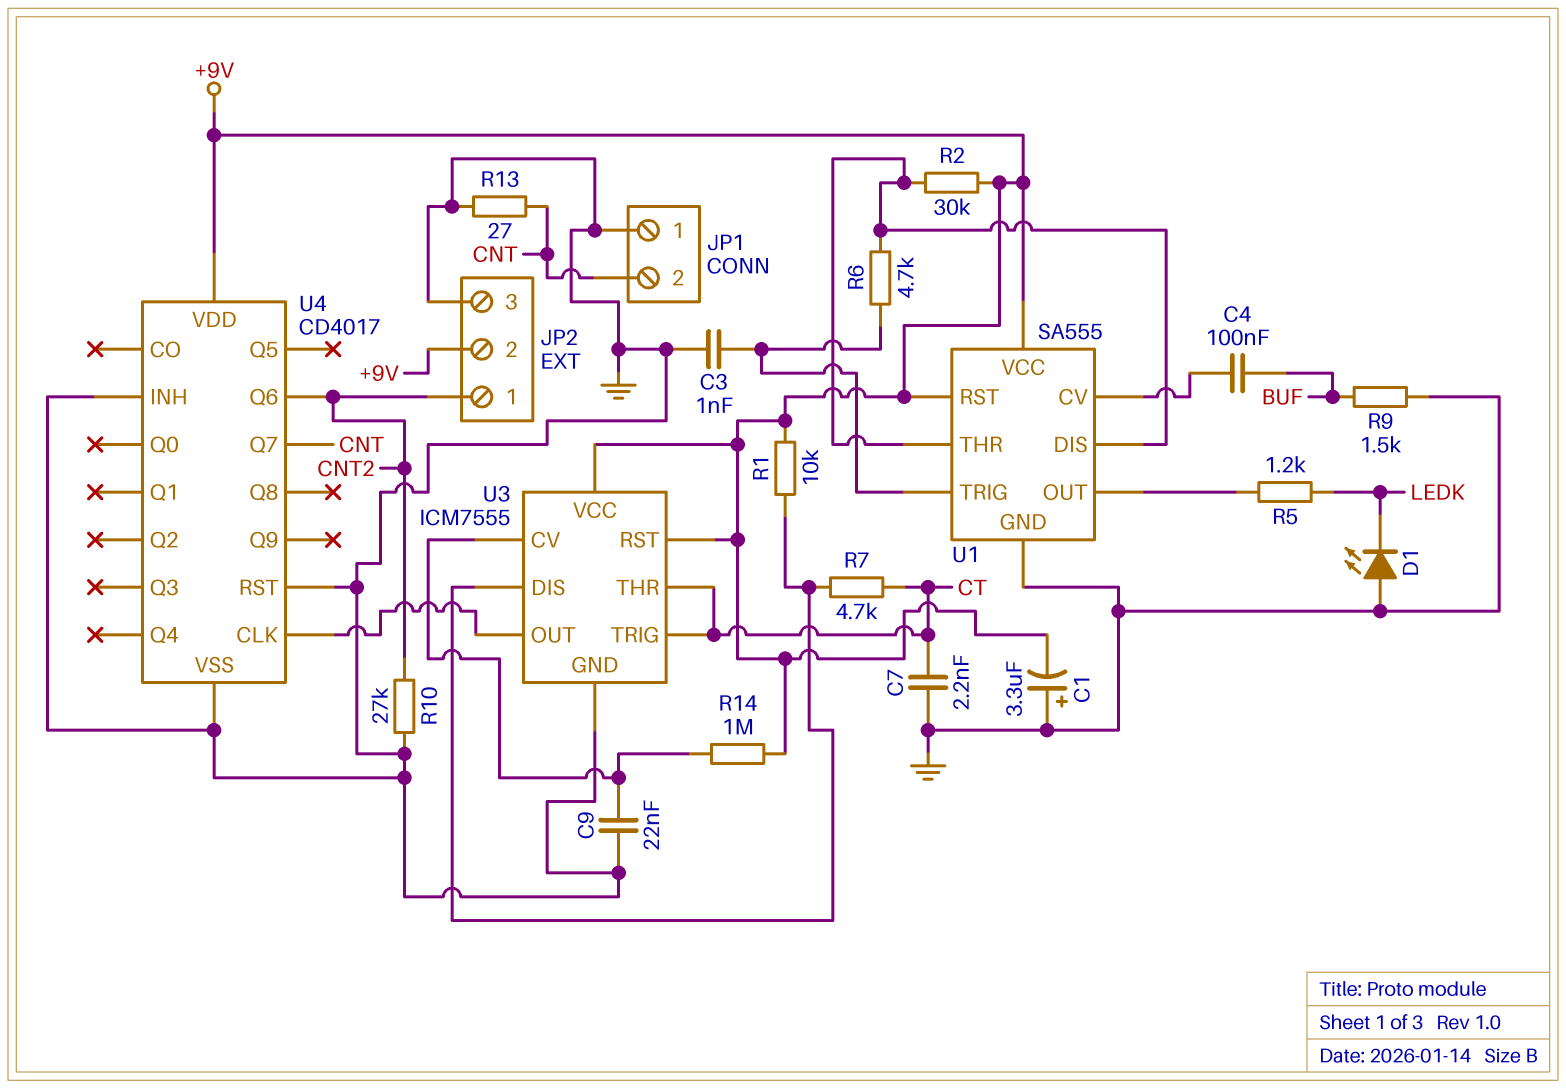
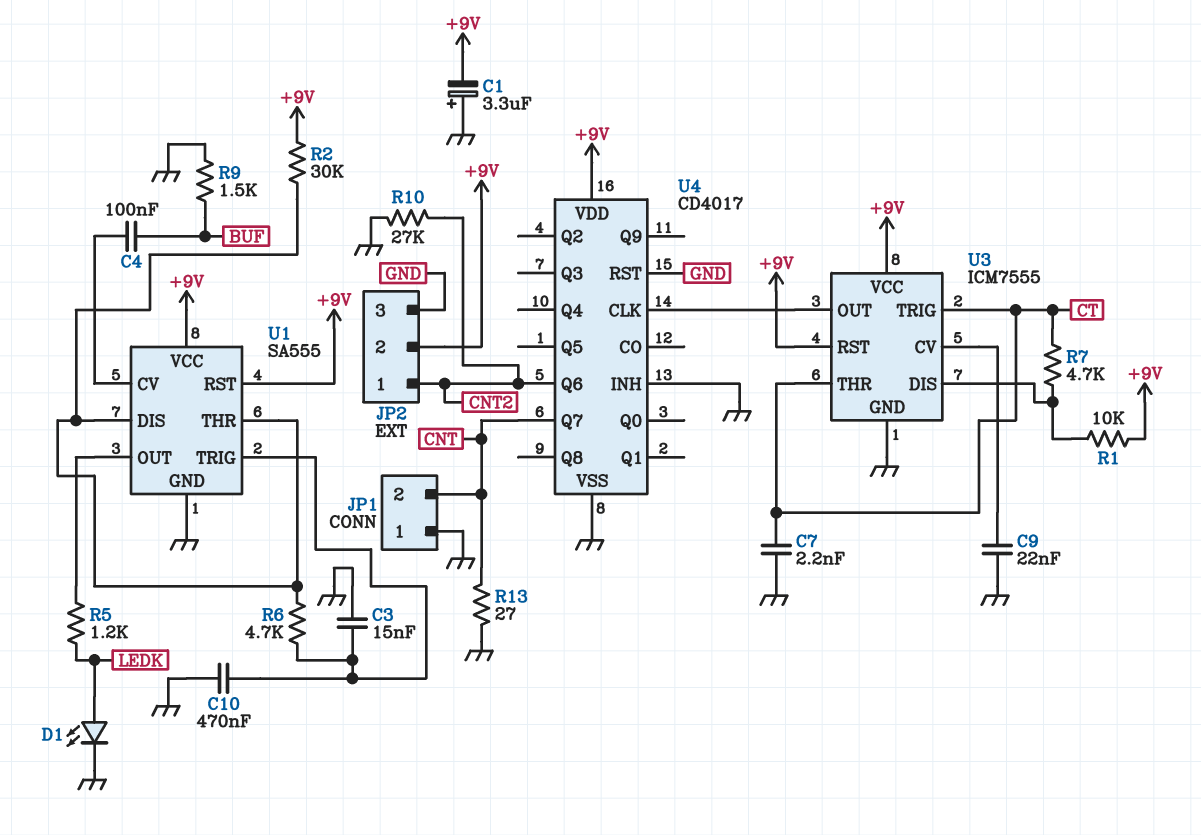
C3: 1nF (GND, U1/TRIG) -> 15nF (GND, U1/TRIG)
C10: none -> 470nF (GND, U1/TRIG)
D1: LED (A GND, K LEDK) -> LED (A LEDK, K GND)
R14: 1M (+9V, U3/CV) -> none

